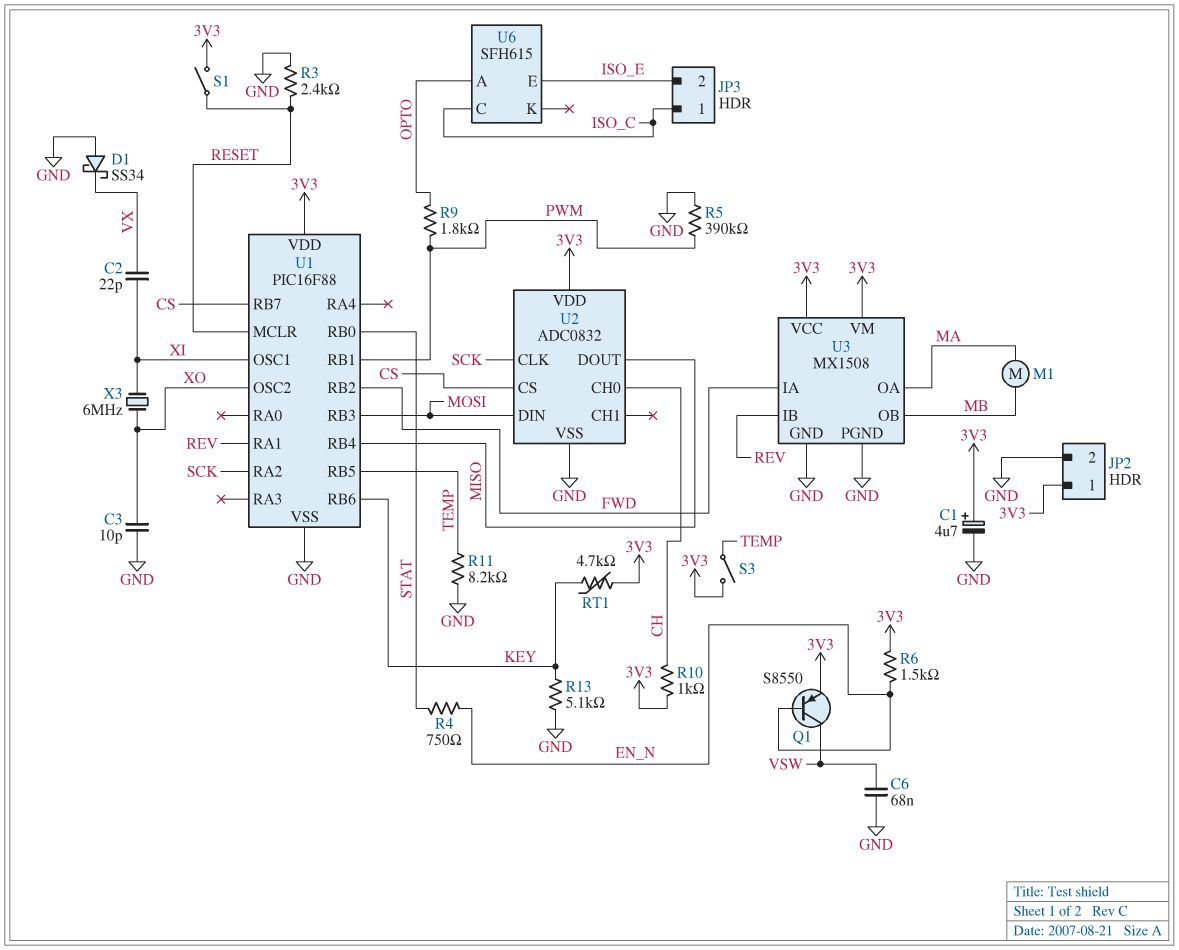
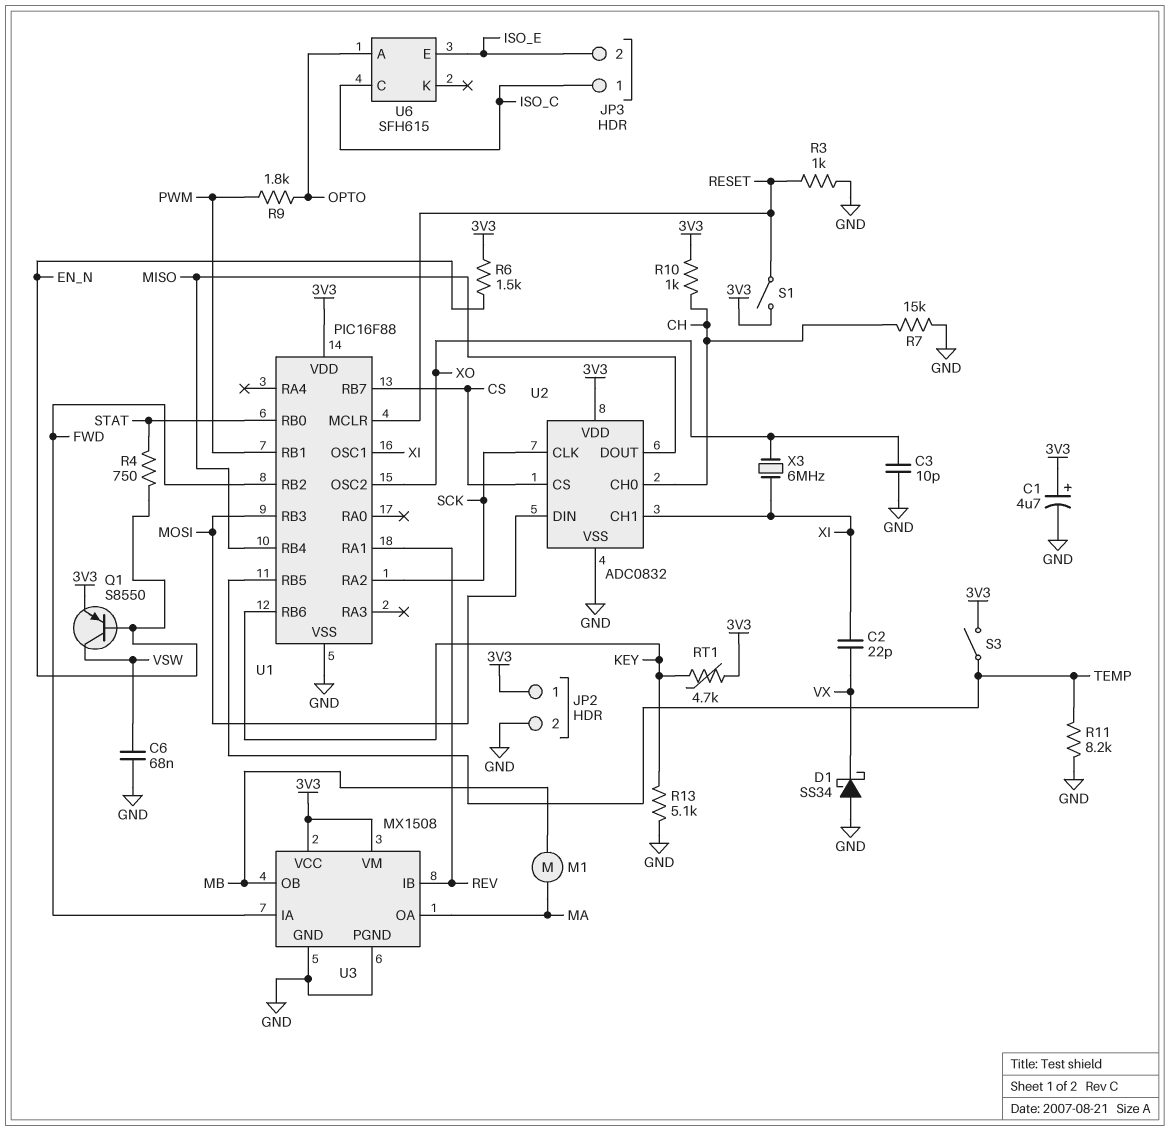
R3: 2.4k (GND, RESET) -> 1k (GND, RESET)
R5: 390k (GND, PWM) -> none
R7: none -> 15k (CH, GND)
U2 pin CH1: none -> XI

